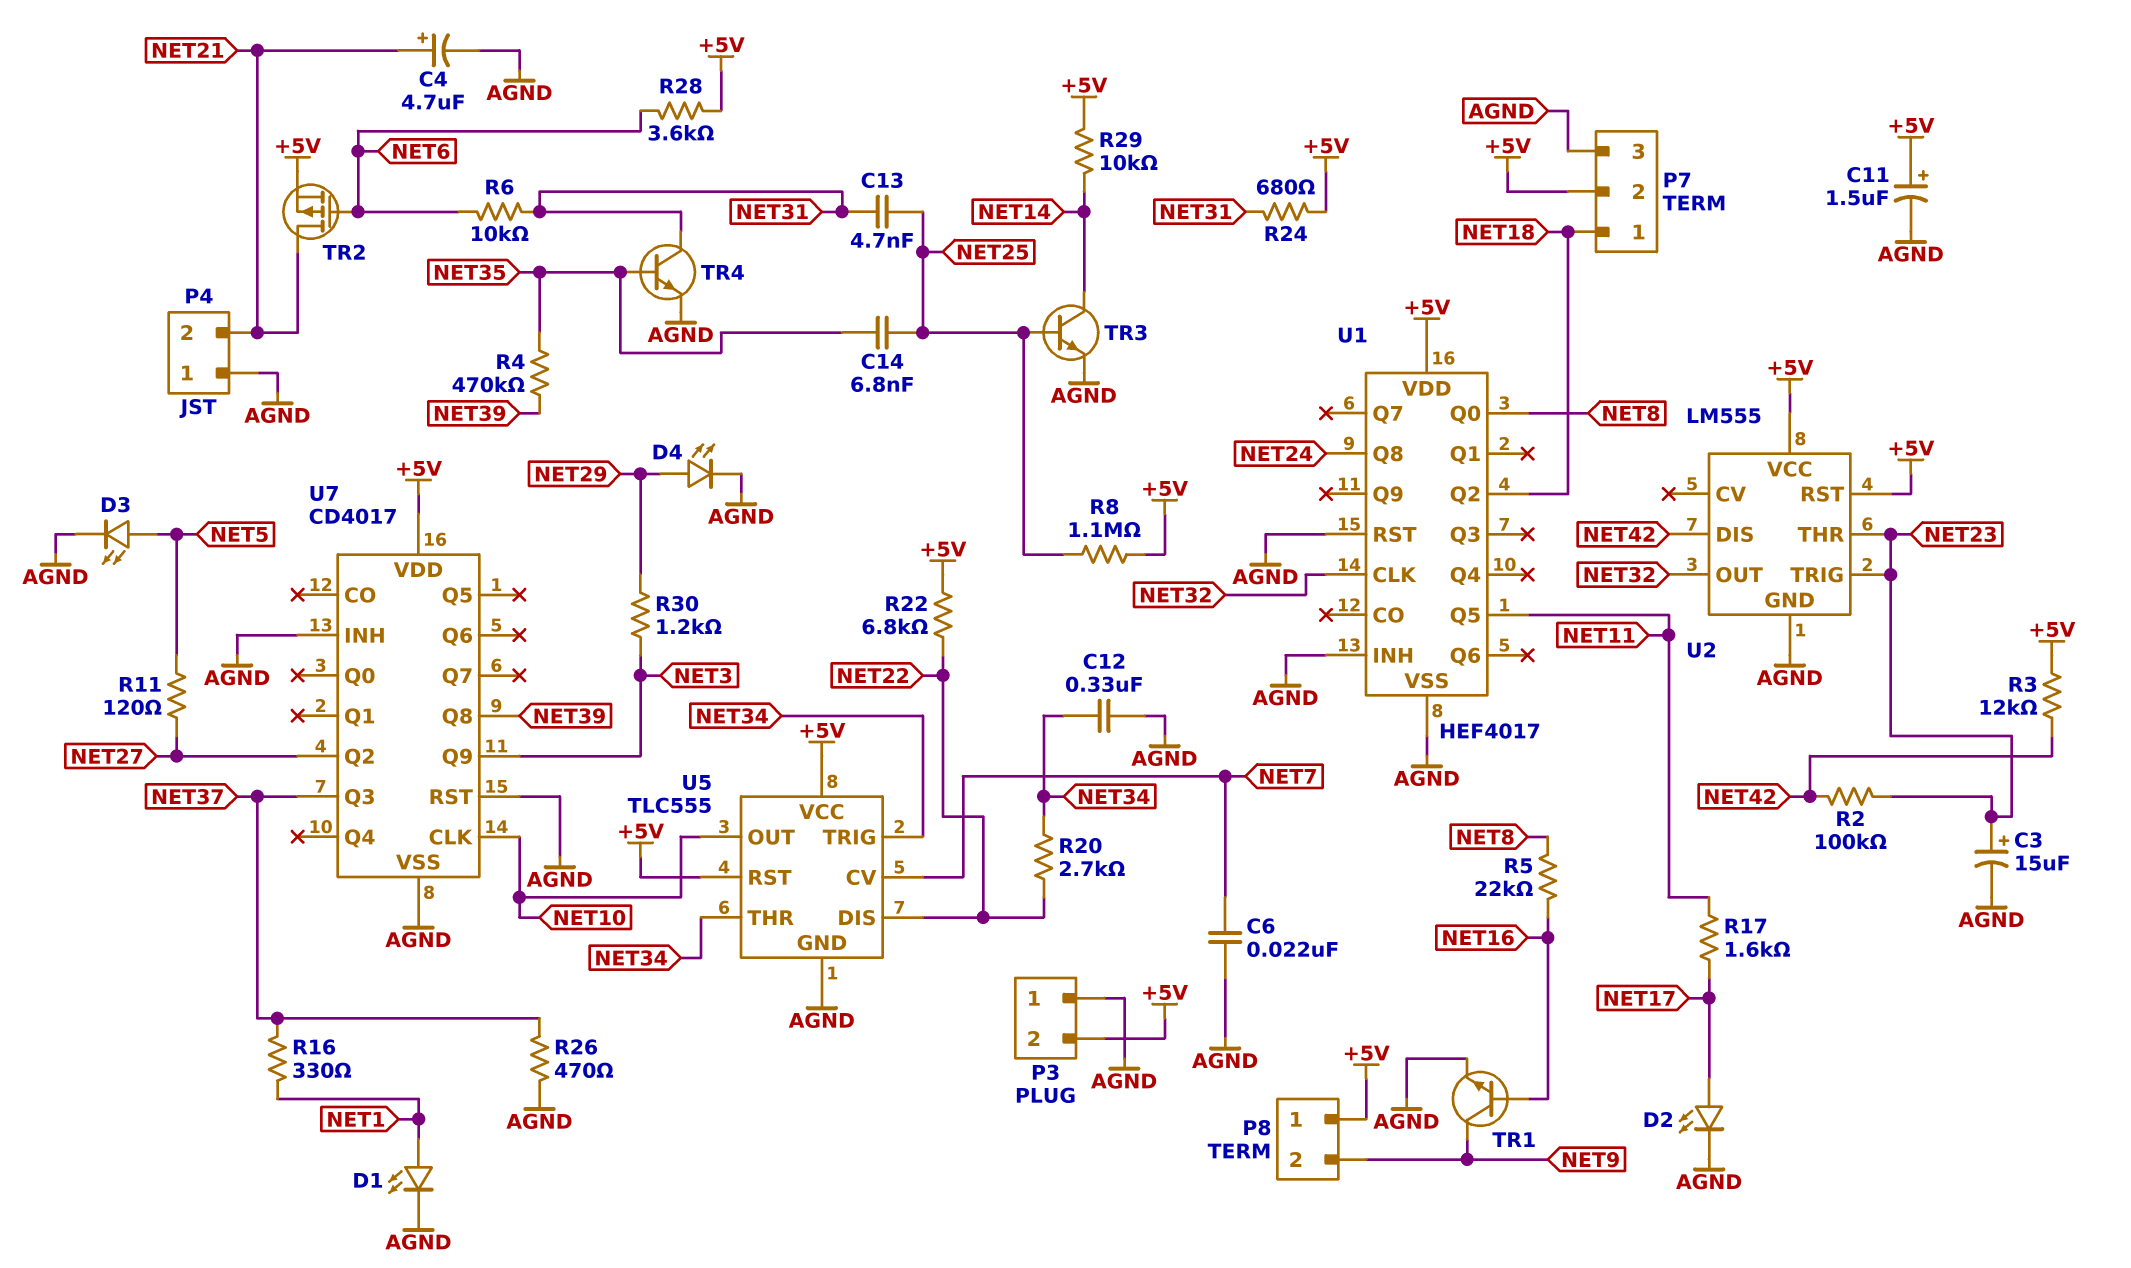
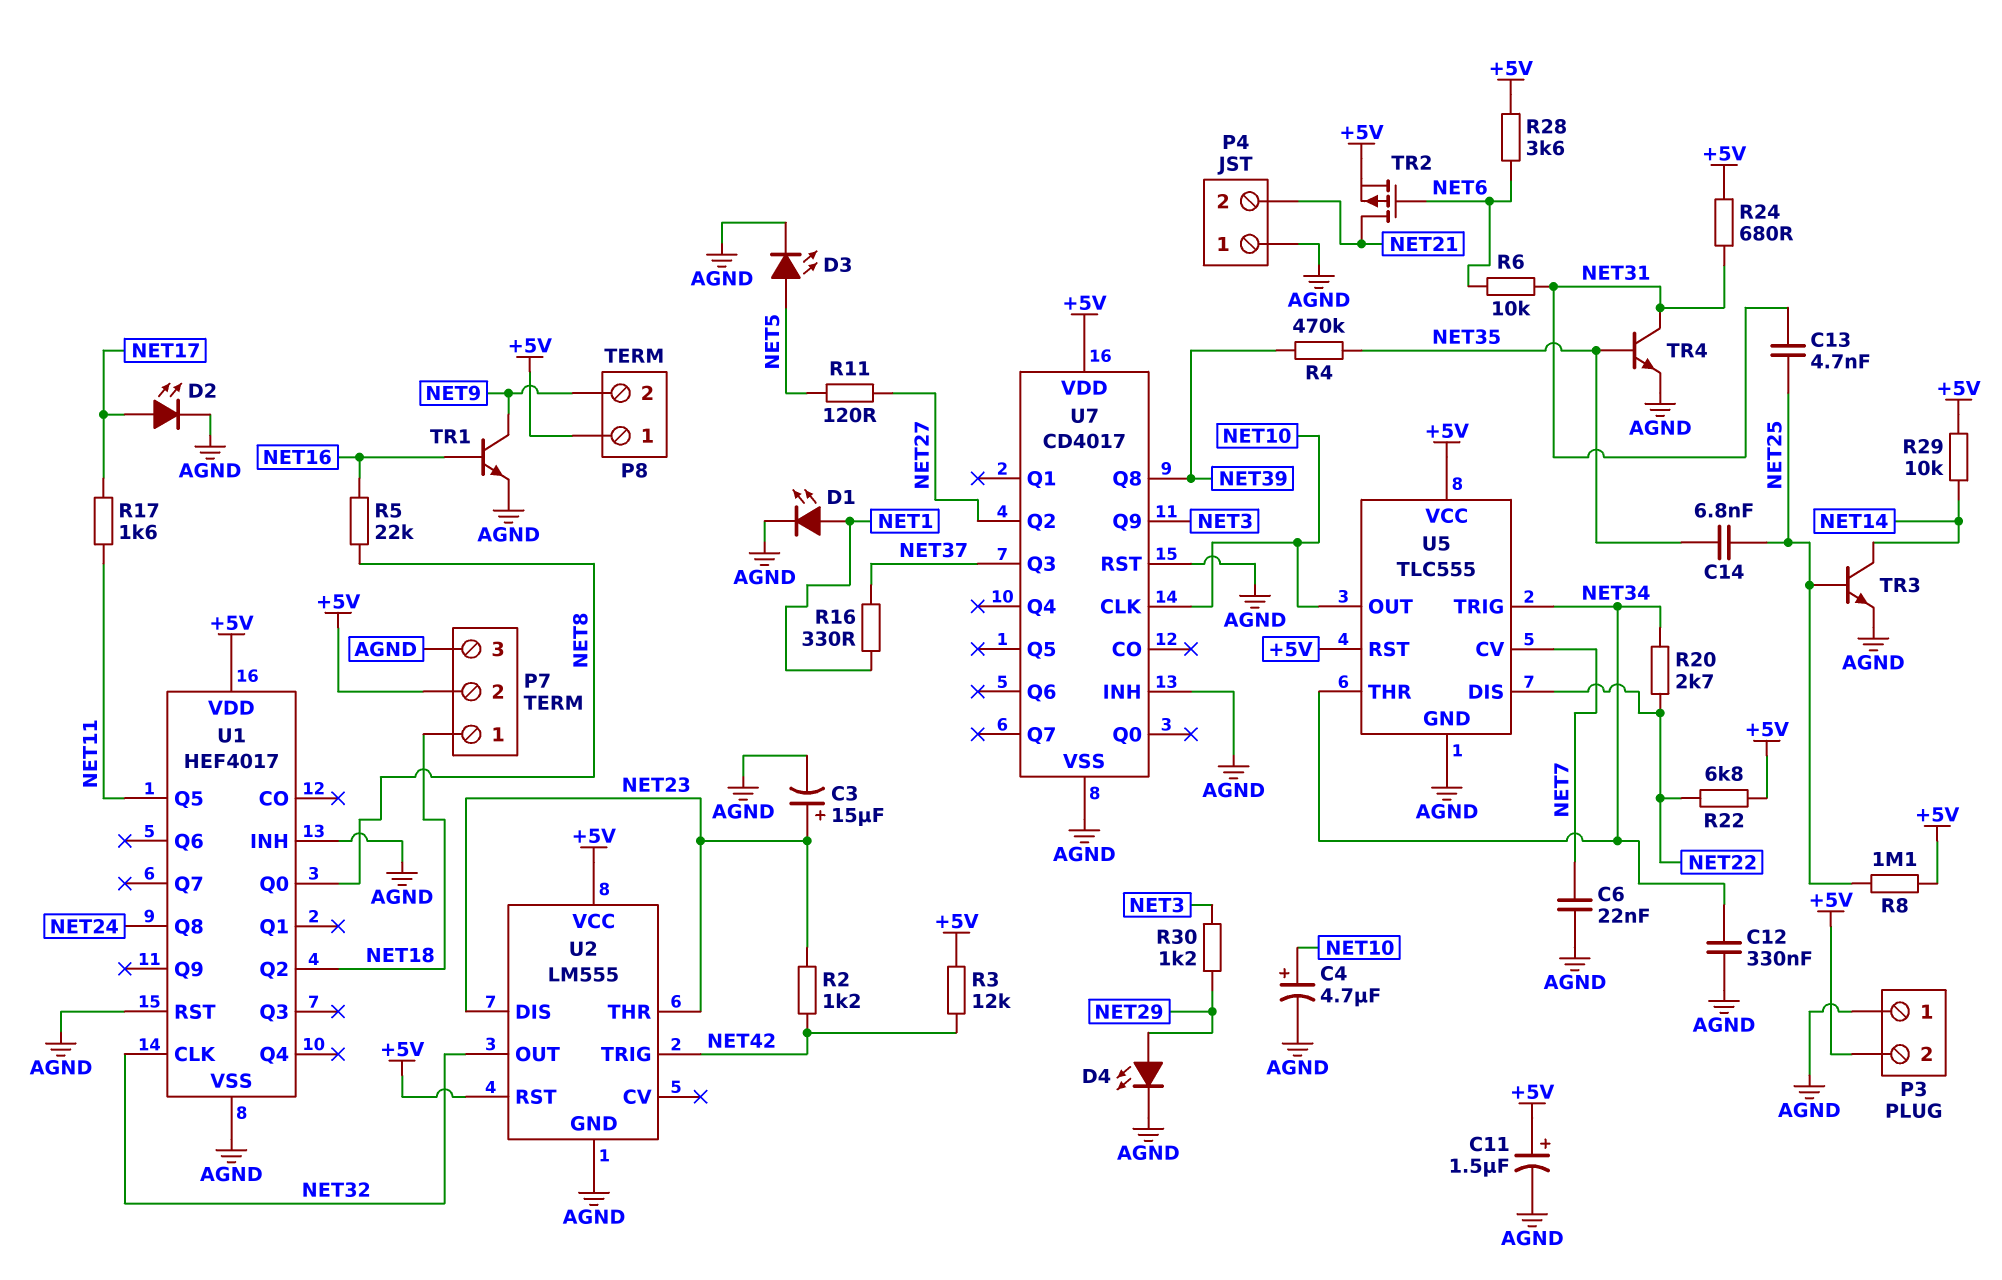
C4: 4.7uF (plus NET21, minus AGND) -> 4.7uF (plus NET10, minus AGND)
R2: 100k (NET23, NET42) -> 1.2k (NET23, NET42)
R26: 470 (AGND, NET37) -> none
U2 pin DIS: NET42 -> NET23
U2 pin TRIG: NET23 -> NET42

